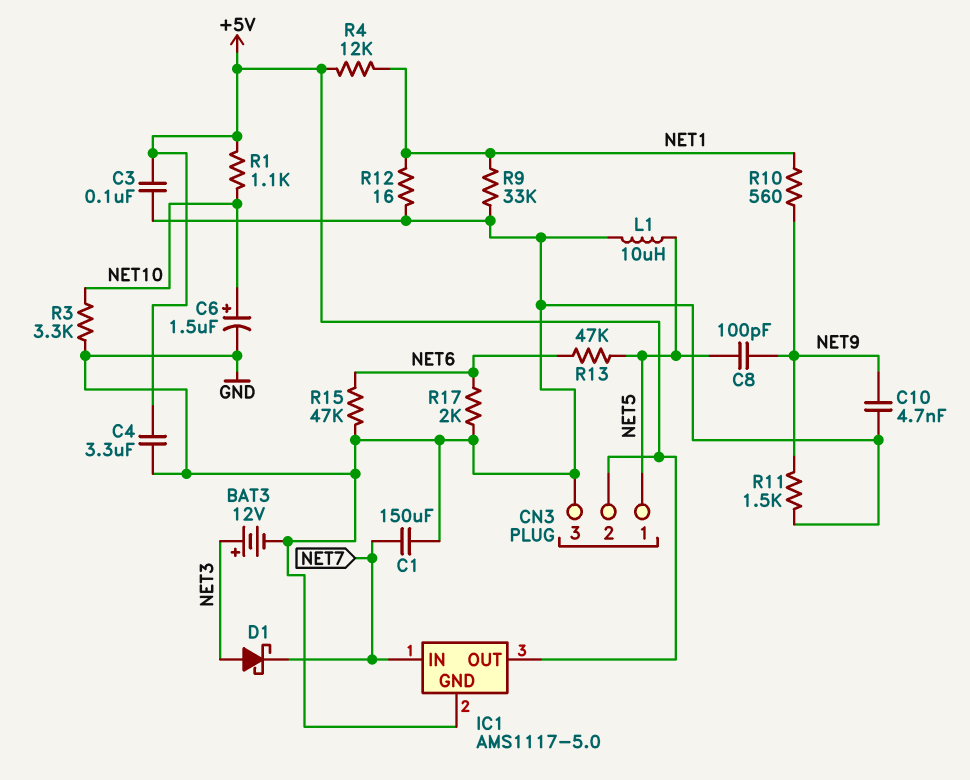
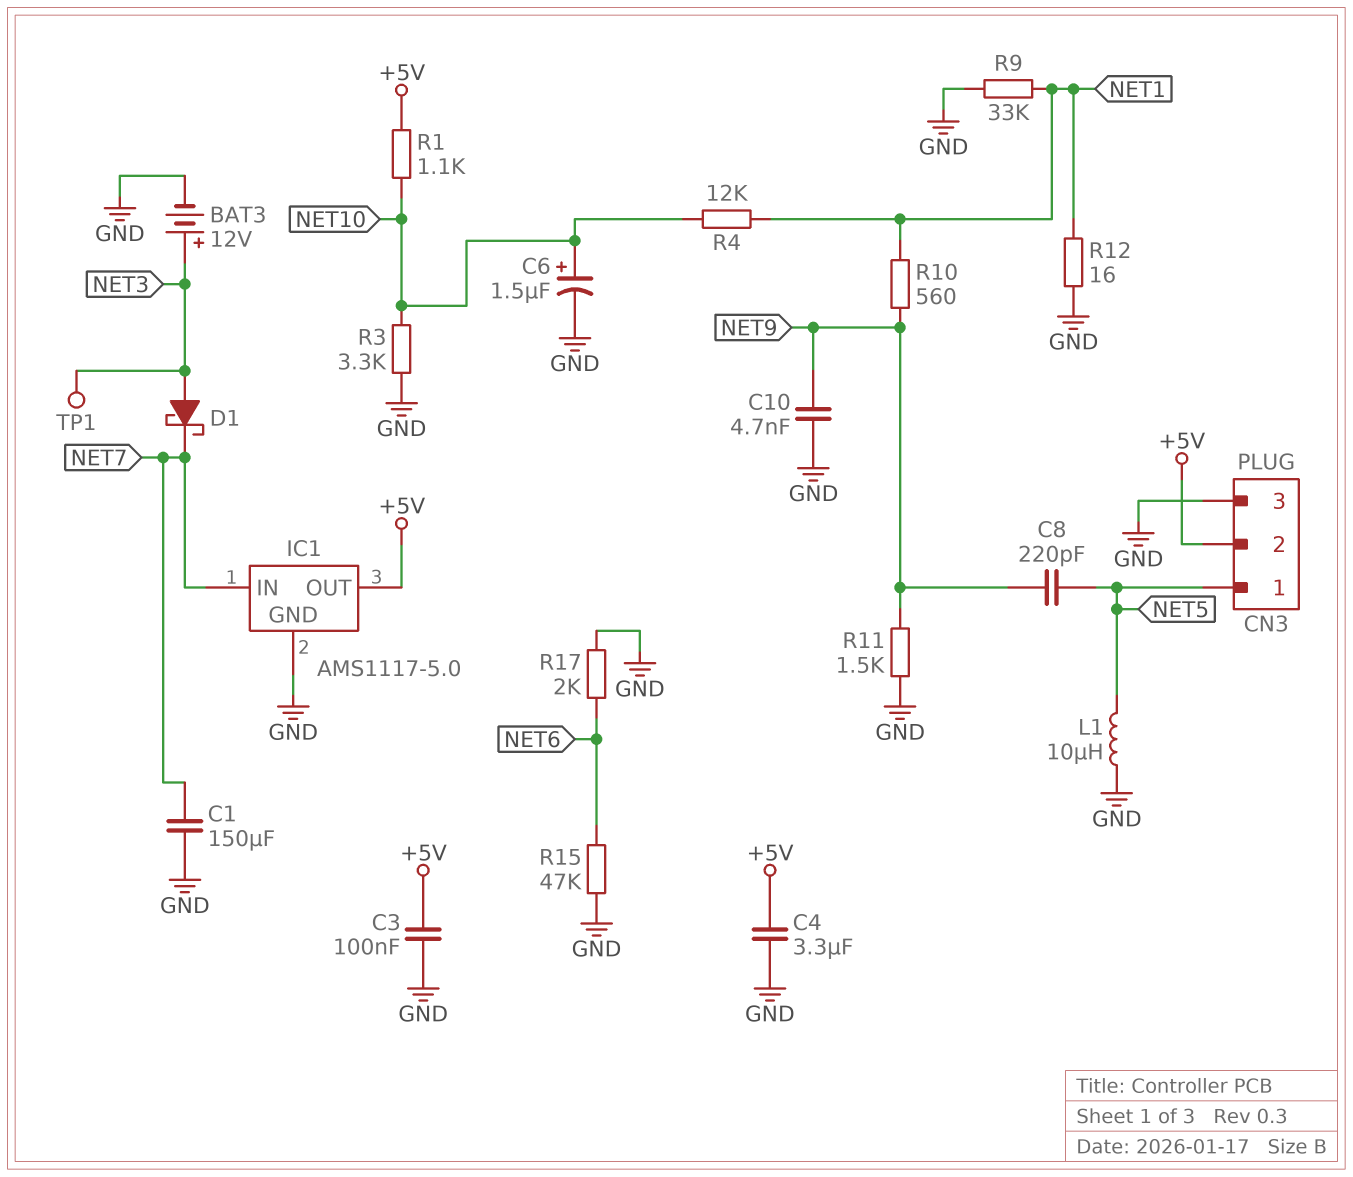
C8: 100pF (NET5, NET9) -> 220pF (NET5, NET9)
R4: 12k (+5V, NET1) -> 12k (NET1, NET10)
R13: 47k (NET5, NET6) -> none
TP1: none -> test point (NET3)

